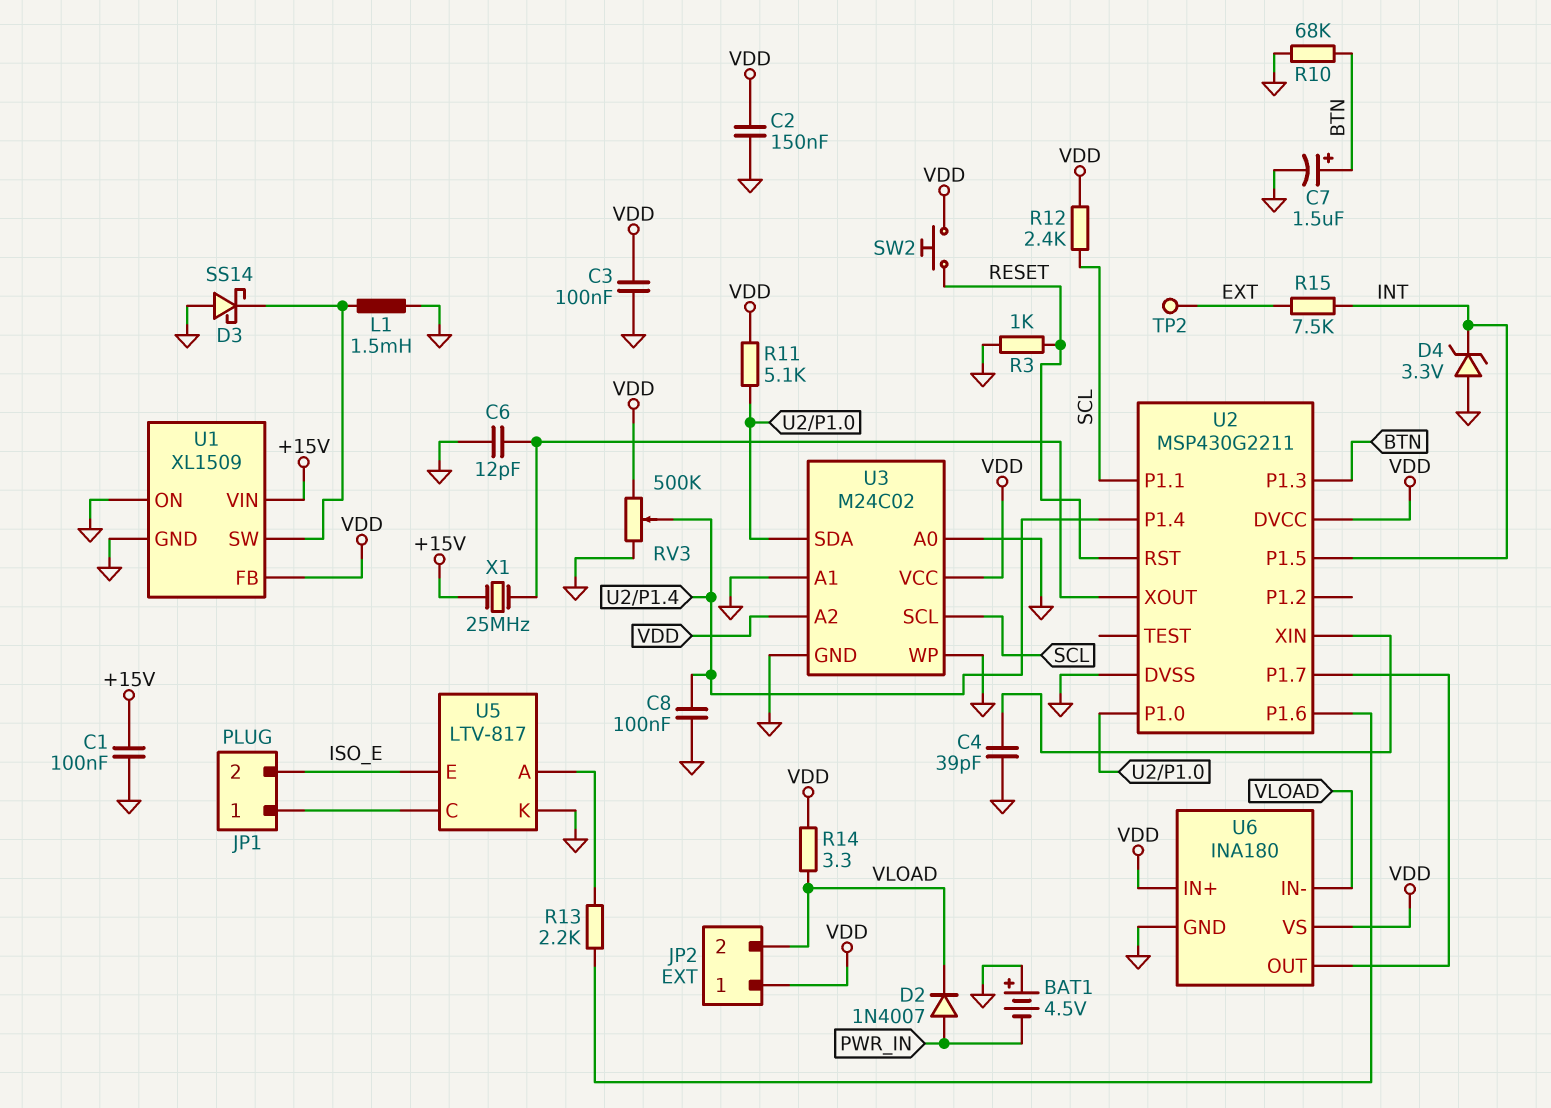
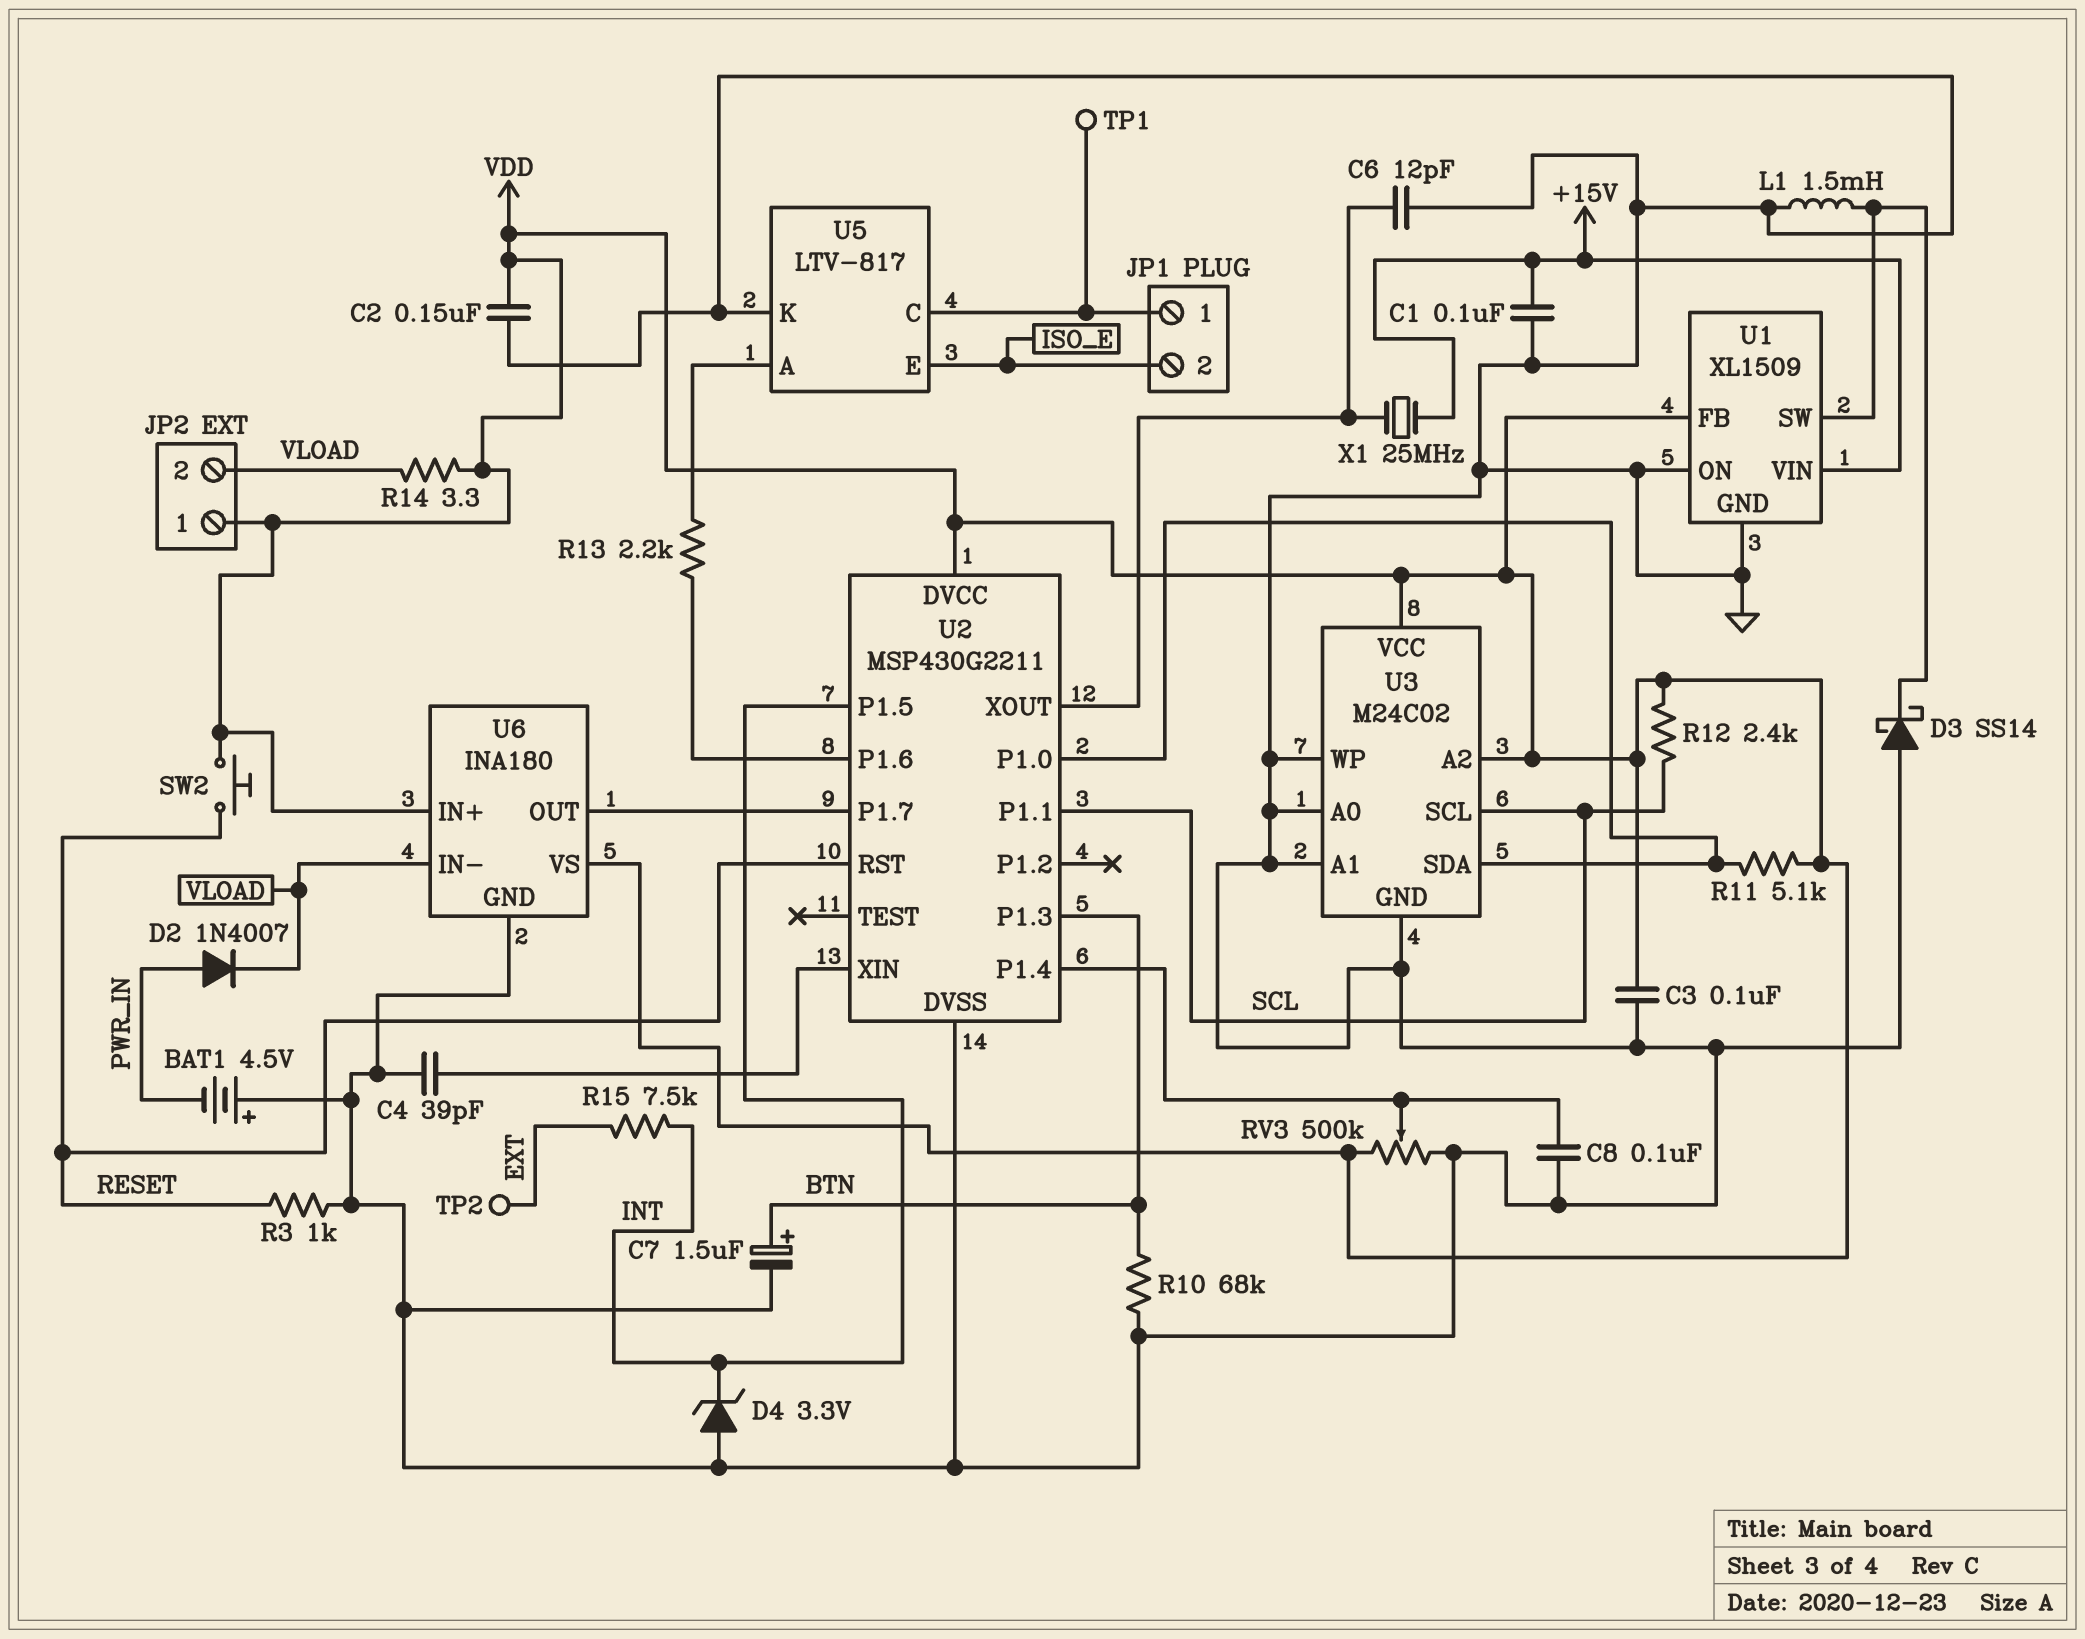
TP1: none -> test point (JP1/1)

